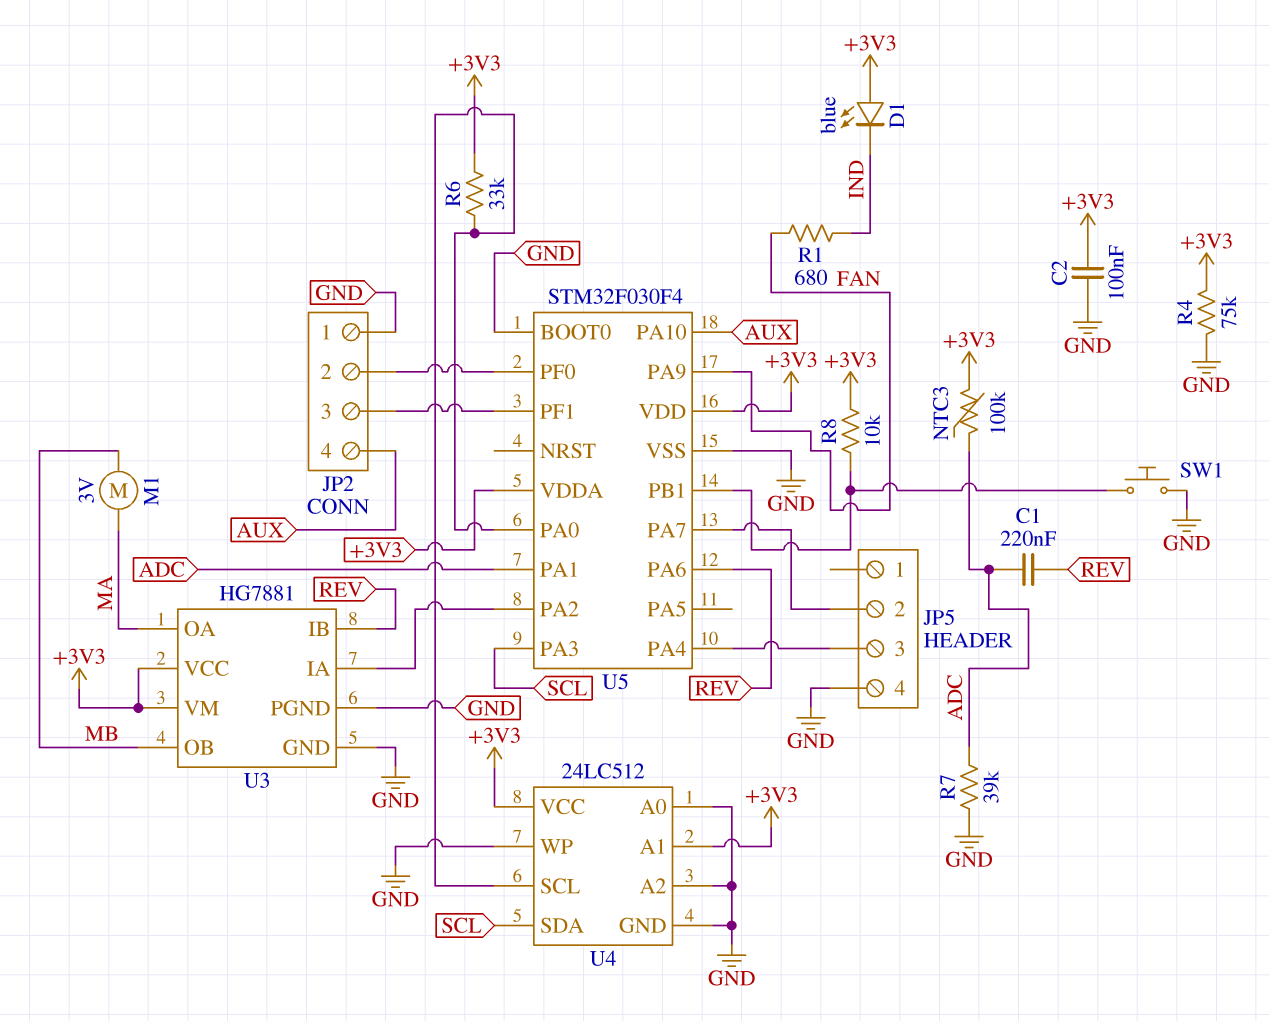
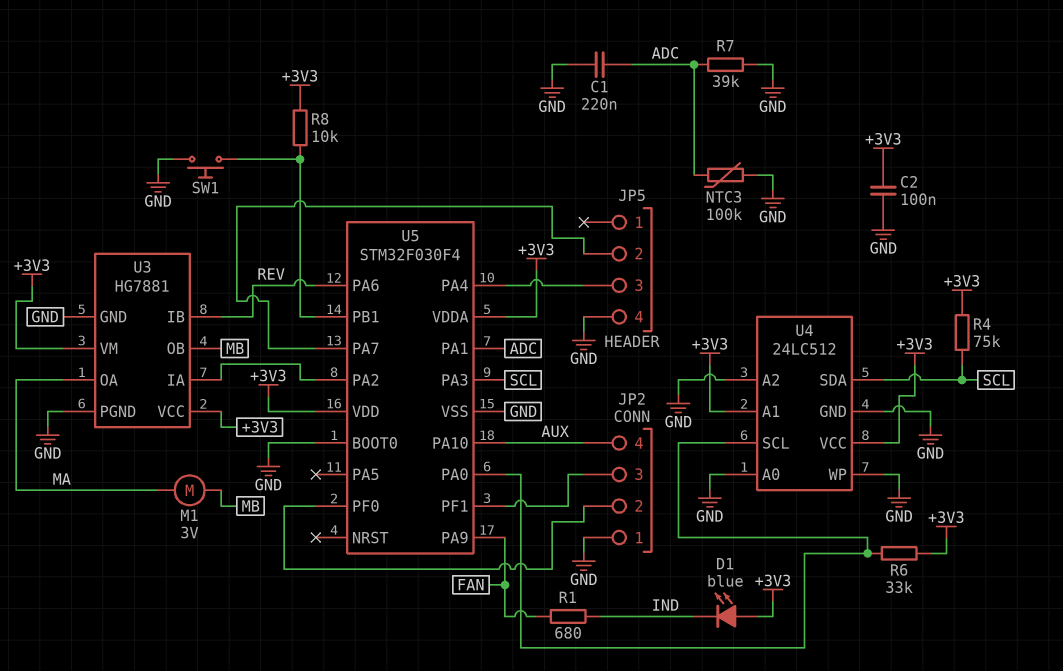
C1: 220nF (ADC, REV) -> 220nF (ADC, GND)
NTC3: 100k (+3V3, ADC) -> 100k (ADC, GND)
R4: 75k (+3V3, GND) -> 75k (+3V3, SCL)

